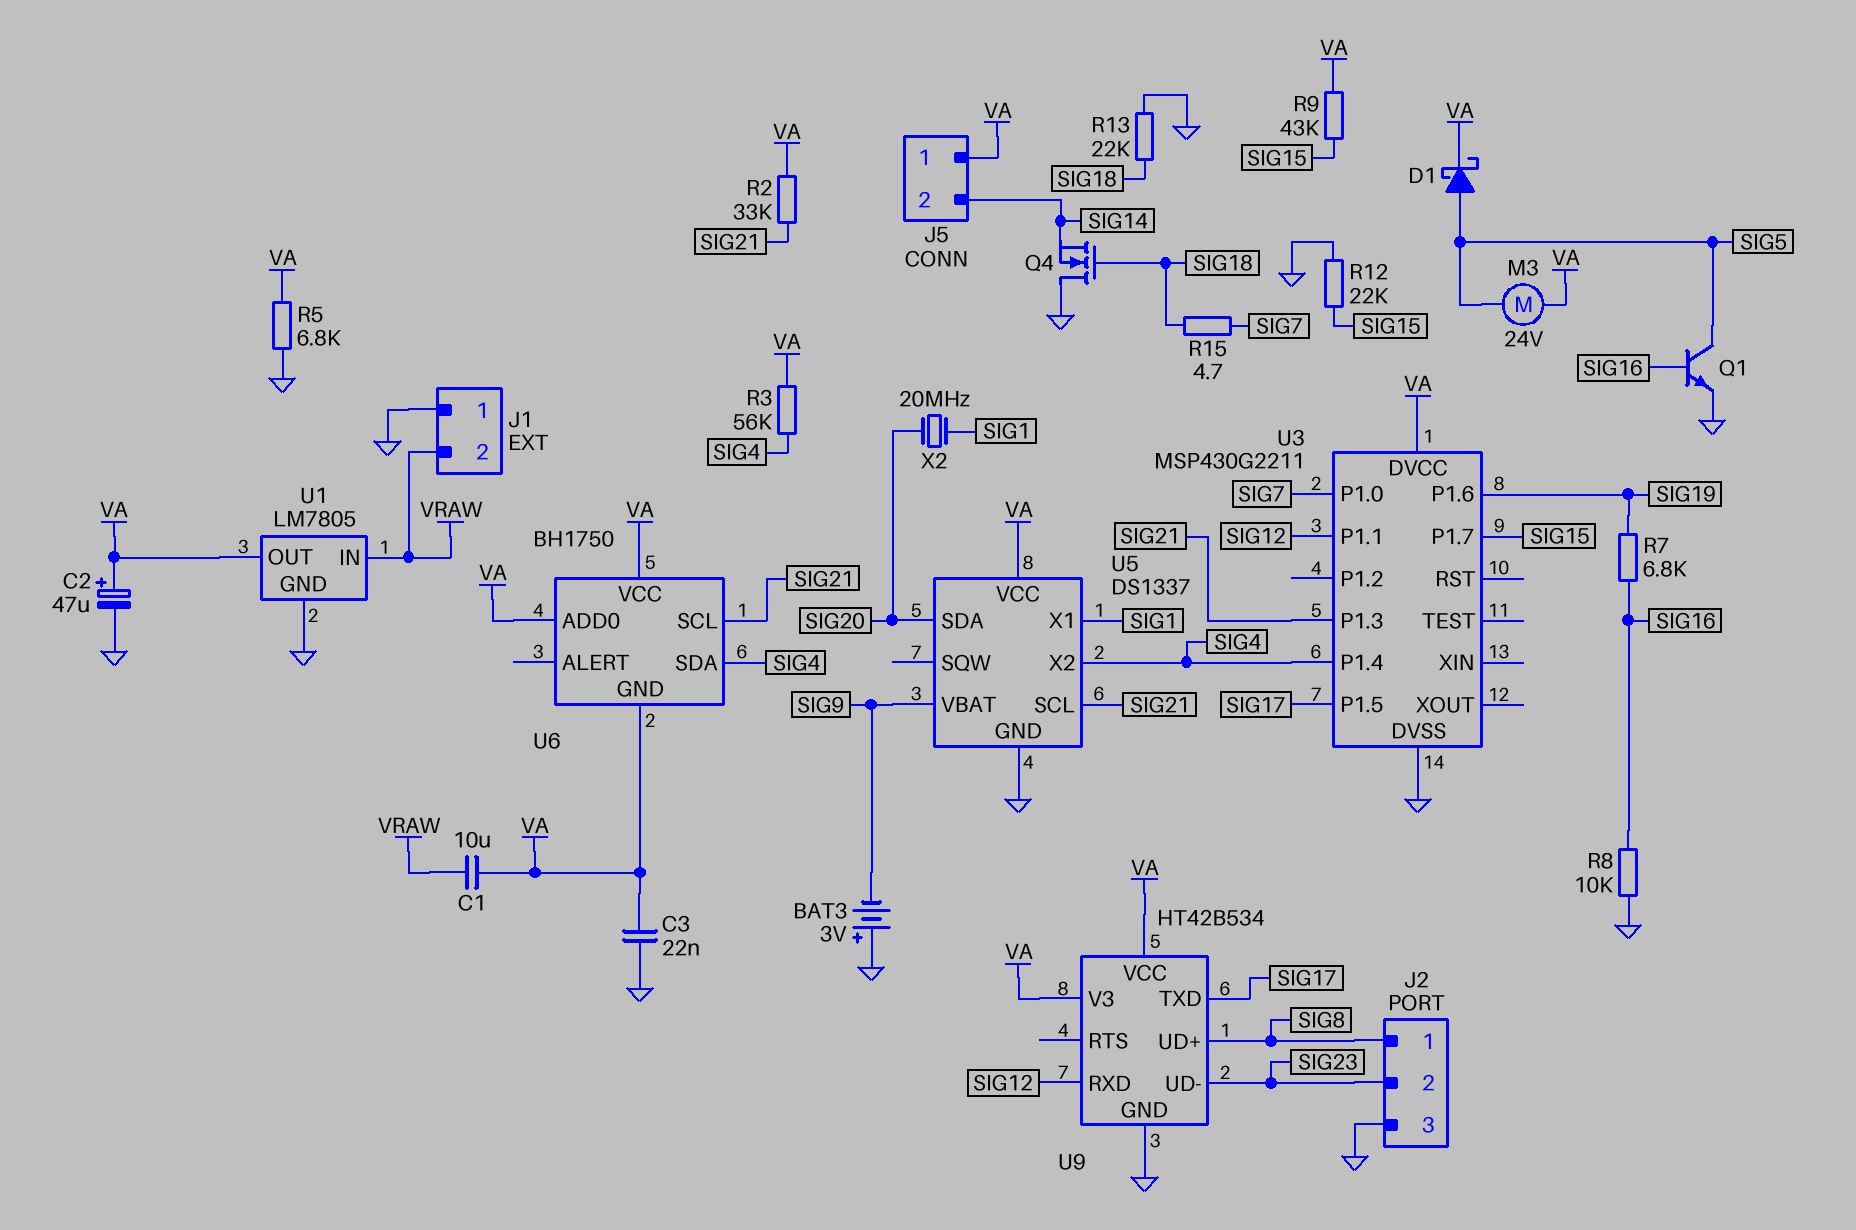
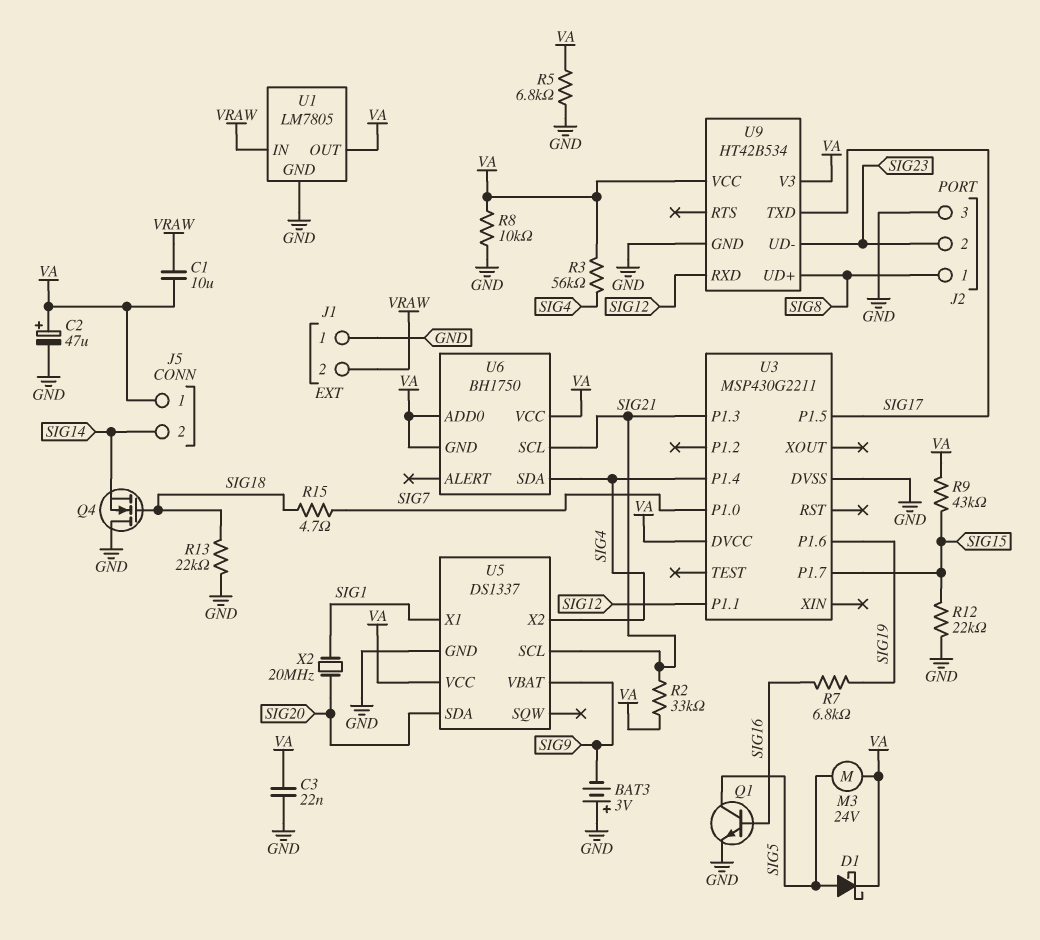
R8: 10k (GND, SIG16) -> 10k (GND, VA)

